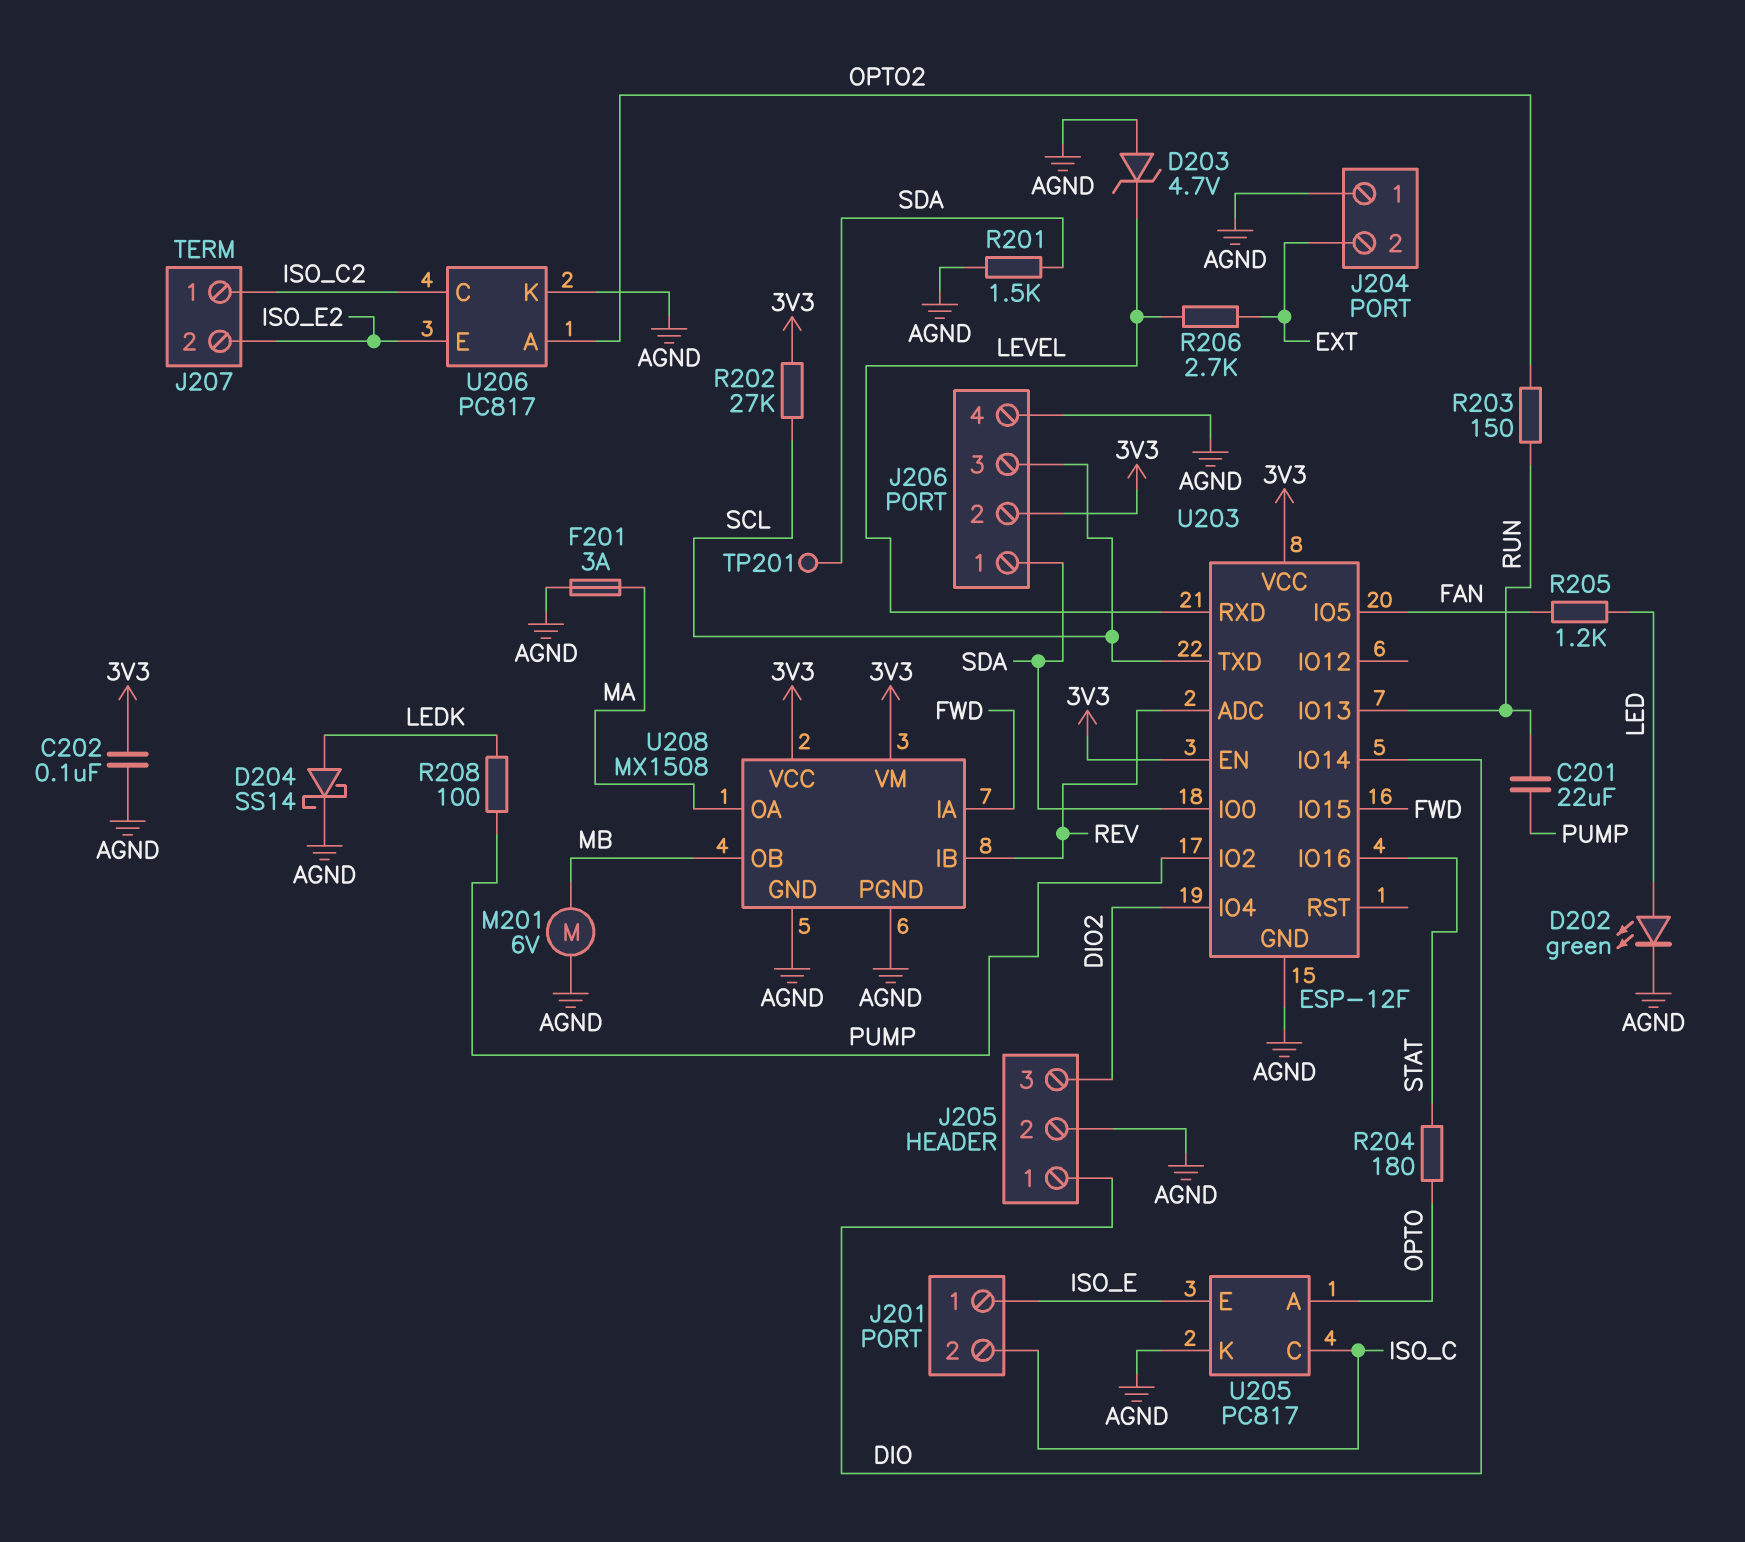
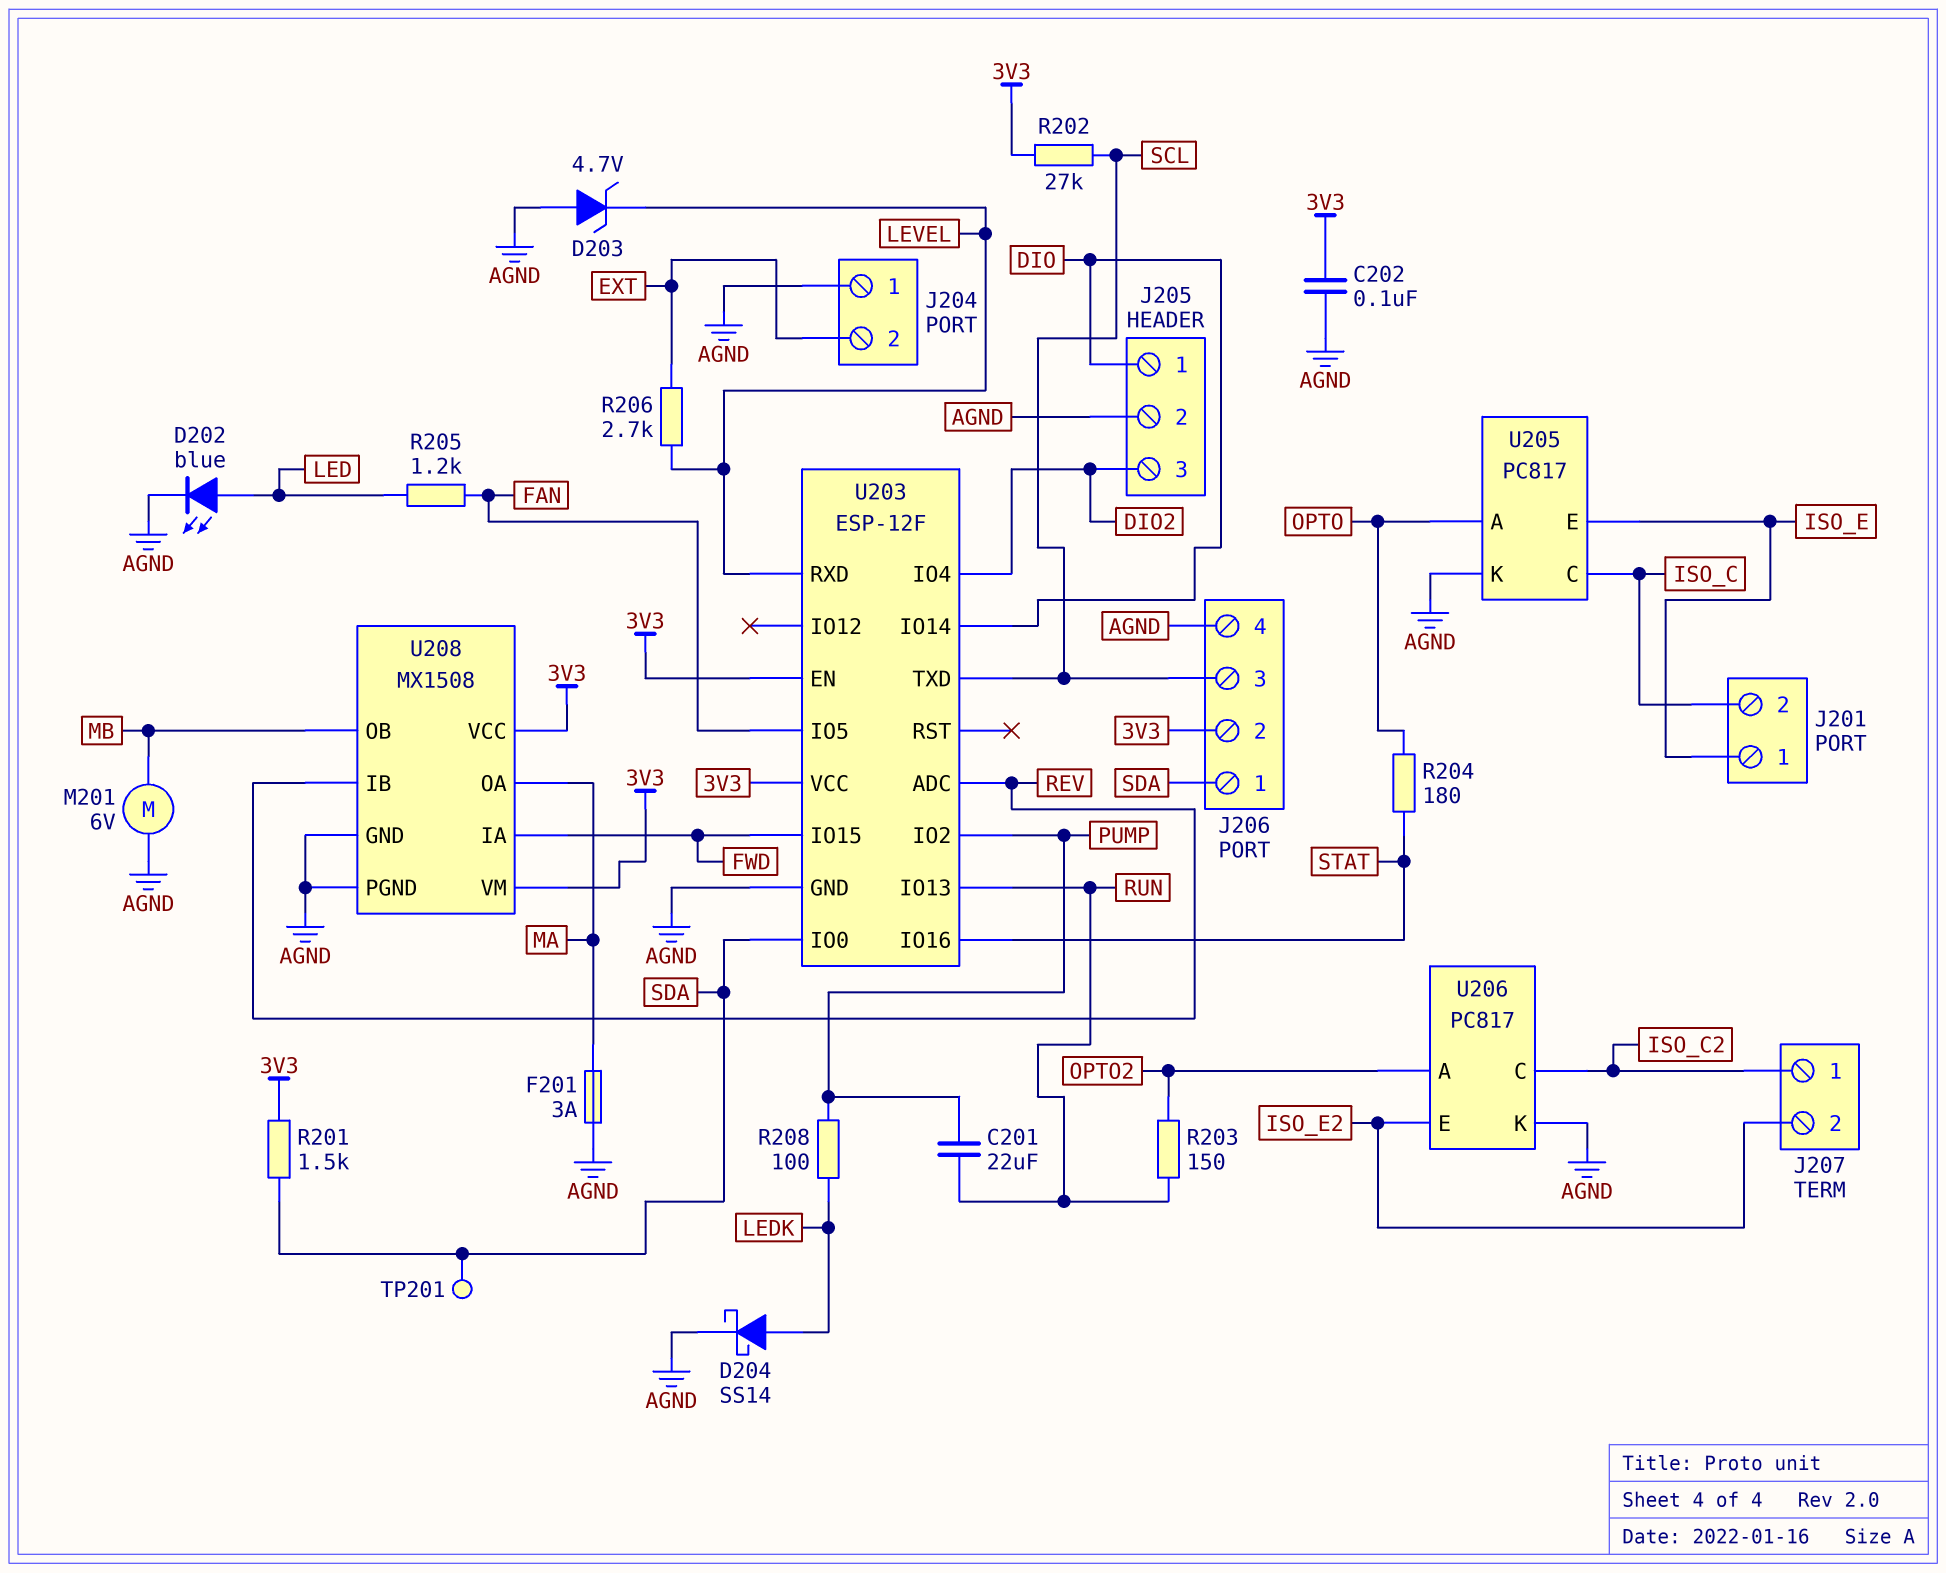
D202: LED green (A LED, K AGND) -> LED blue (A LED, K AGND)
R201: 1.5k (AGND, SDA) -> 1.5k (3V3, SDA)

